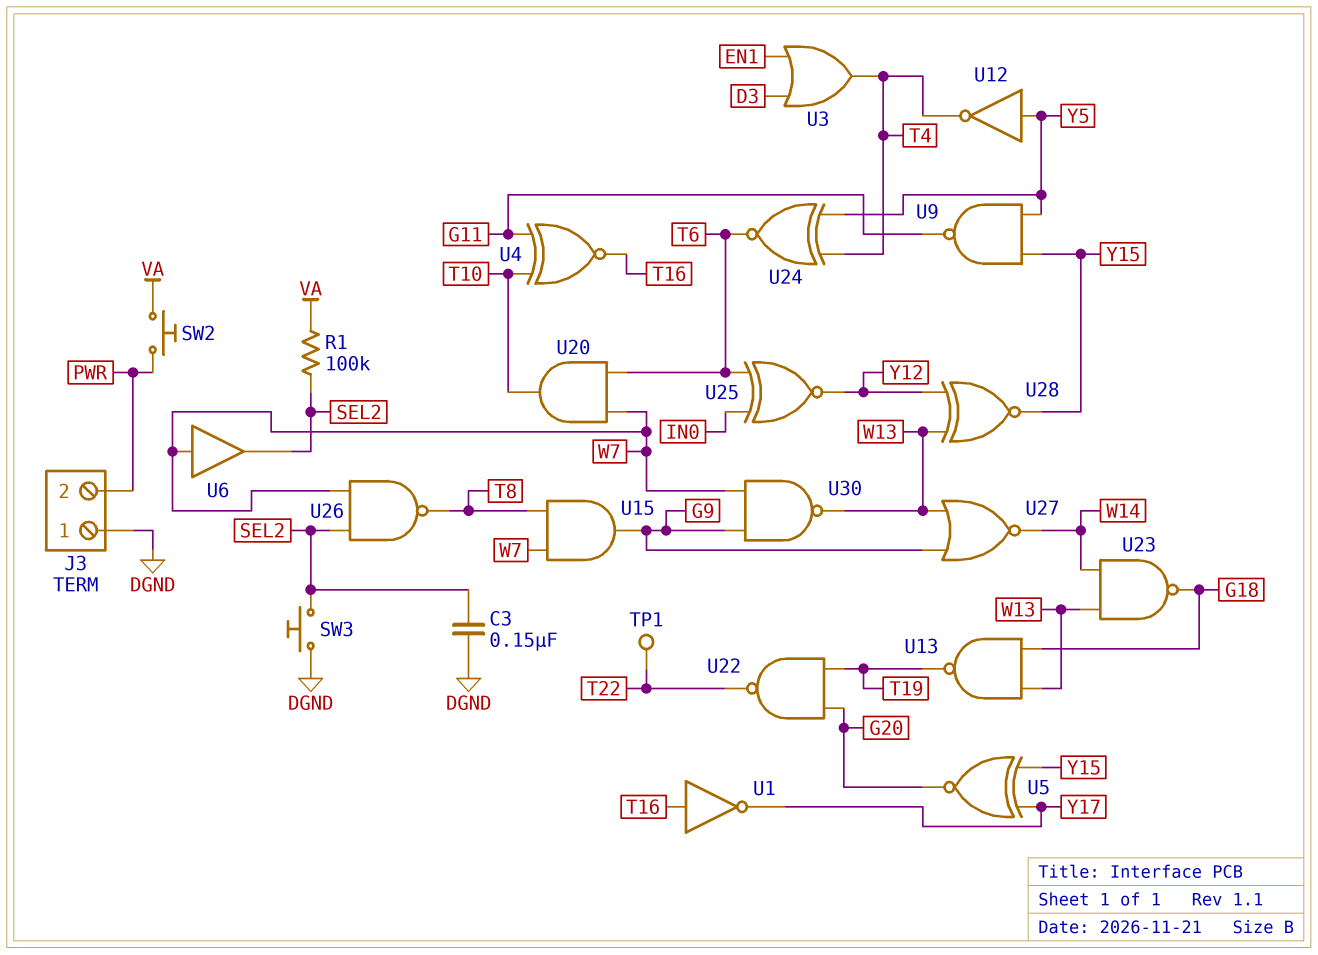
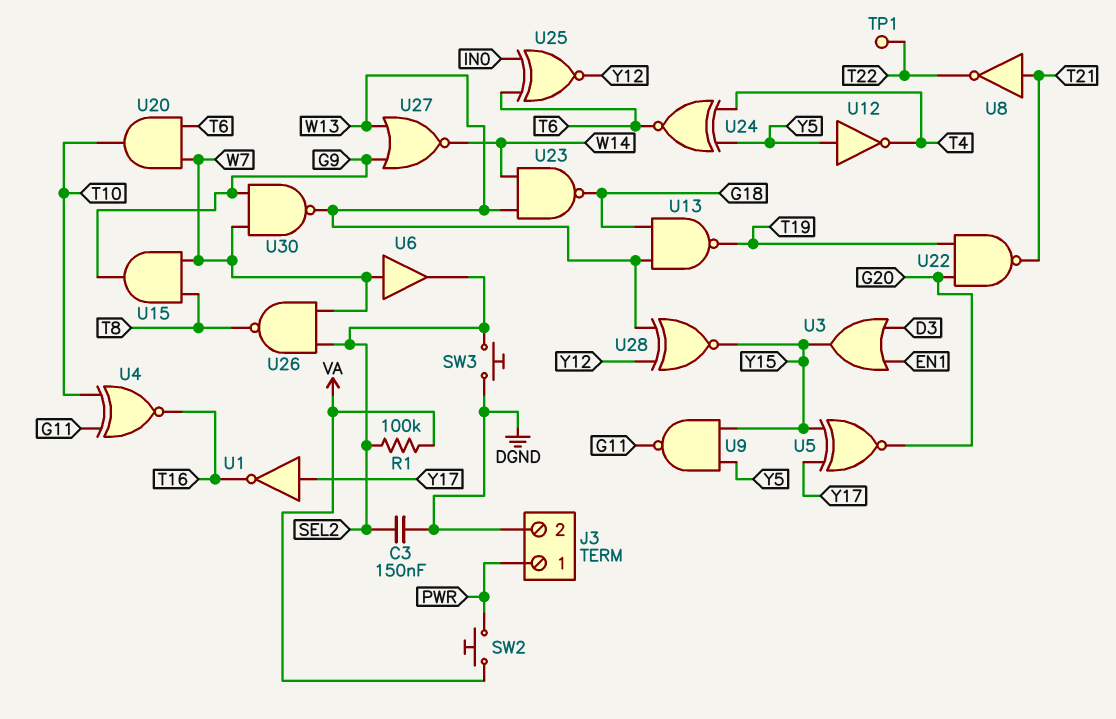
J3 pin 1: DGND -> PWR
J3 pin 2: PWR -> DGND
U1: NOT (in T16, out Y17) -> NOT (in Y17, out T16)
U3: OR (in D3, in EN1, out T4) -> OR (in D3, in EN1, out Y15)
U8: none -> NOT (in T21, out T22)
U22: NAND (in G20, in T19, out T22) -> NAND (in G20, in T19, out T21)

